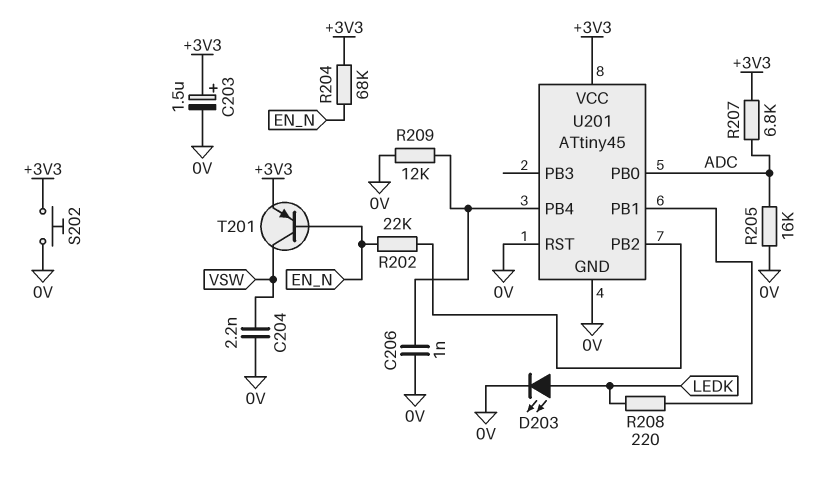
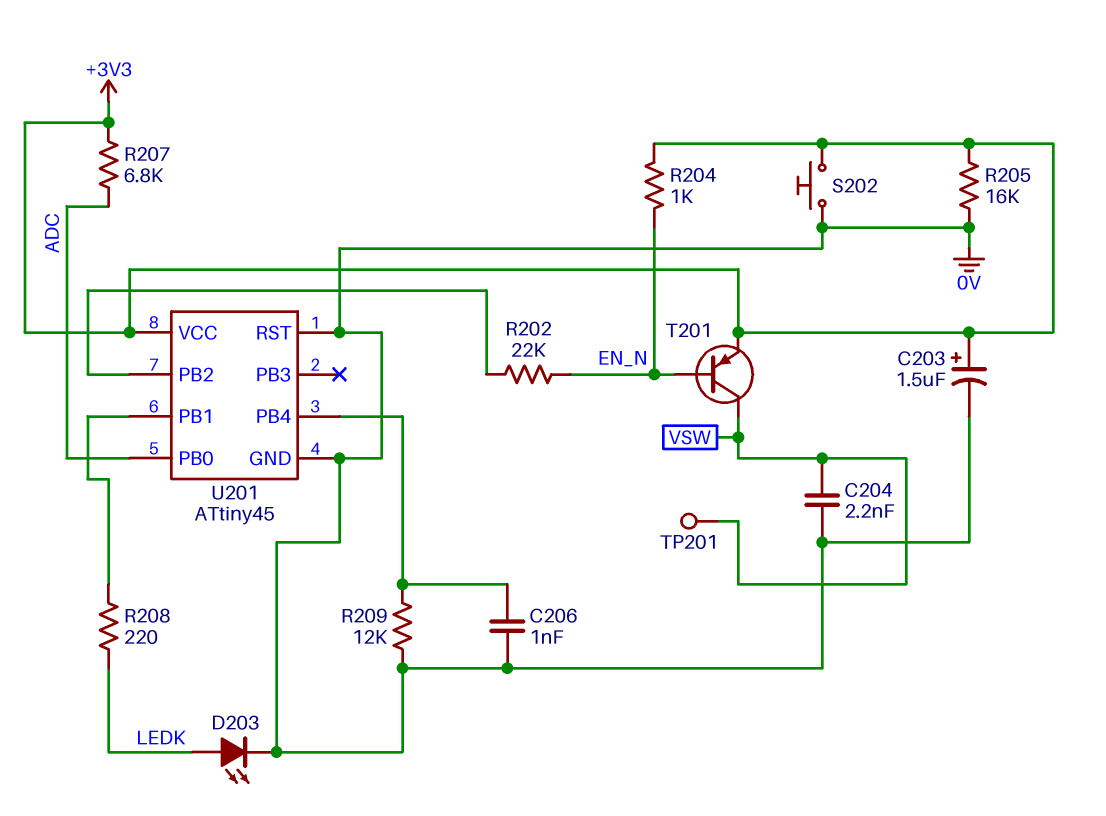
R204: 68k (+3V3, EN_N) -> 1k (+3V3, EN_N)
R205: 16k (0V, ADC) -> 16k (+3V3, 0V)
TP201: none -> test point (VSW)

